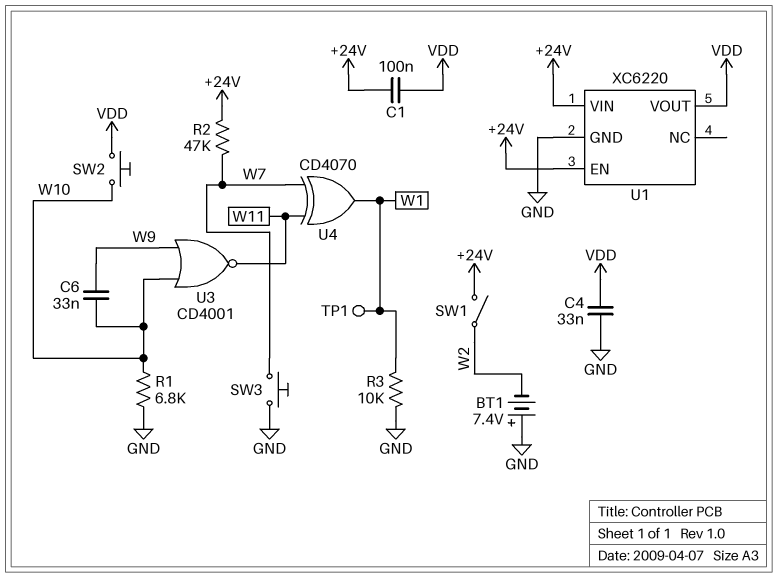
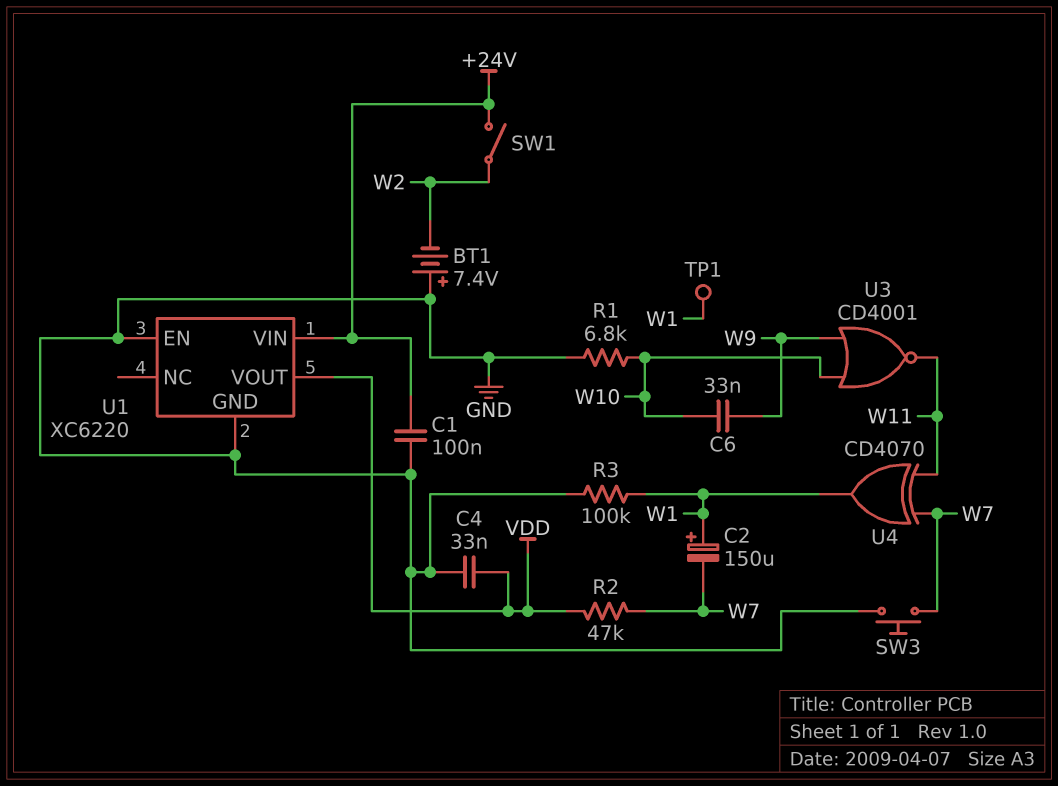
C1: 100nF (+24V, VDD) -> 100nF (+24V, GND)
C2: none -> 150uF (plus W1, minus W7)
R2: 47k (+24V, W7) -> 47k (VDD, W7)
R3: 10k (GND, W1) -> 100k (GND, W1)
SW2: button (VDD, W10) -> none
U1 pin EN: +24V -> GND

